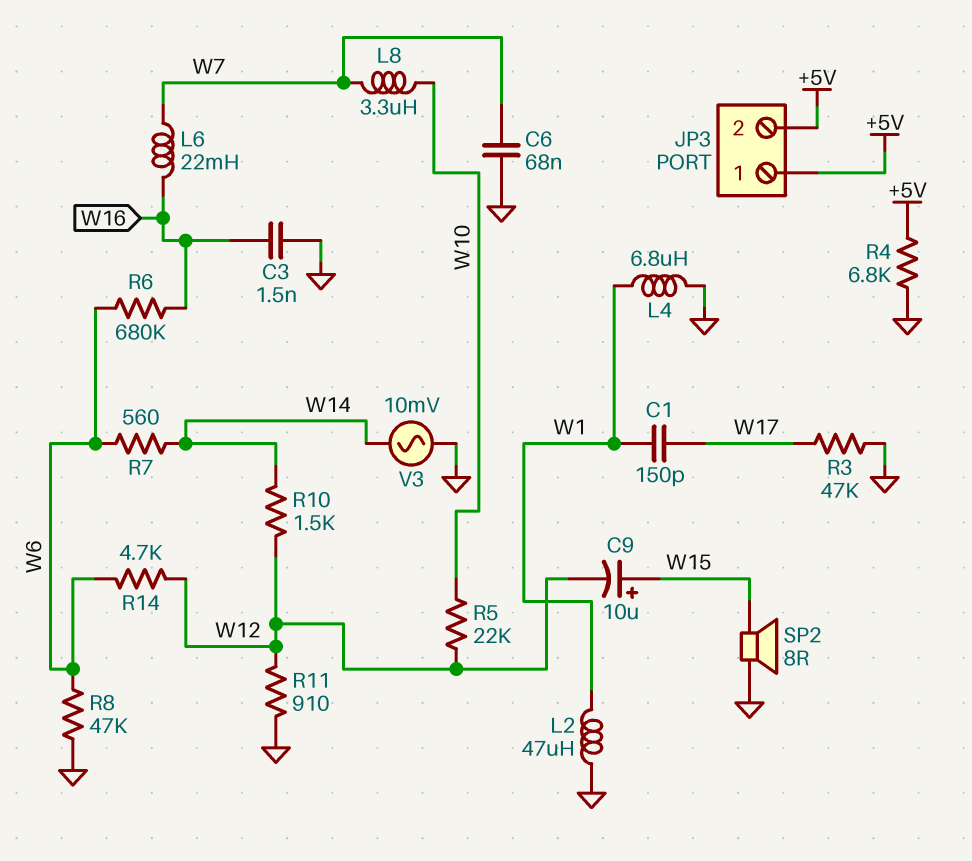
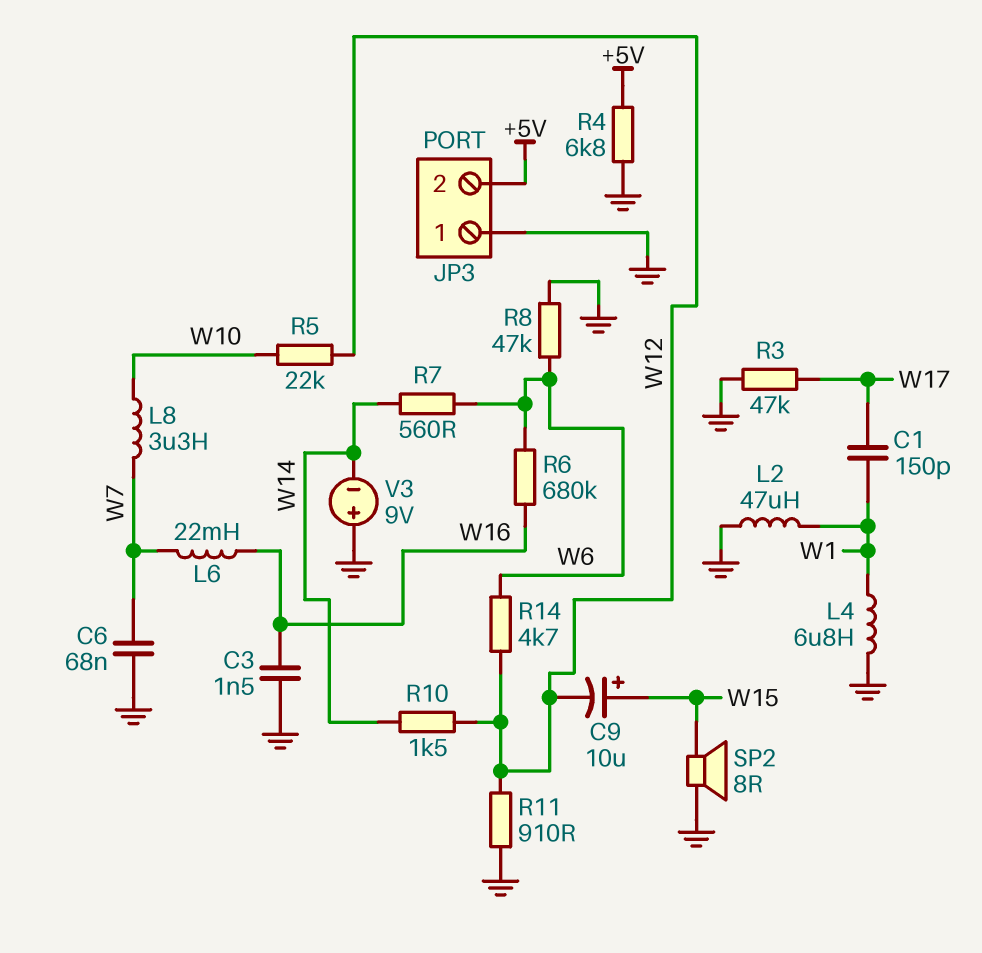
JP3 pin 1: +5V -> GND
V3: AC 10mV (GND, W14) -> 9V (plus GND, minus W14)

